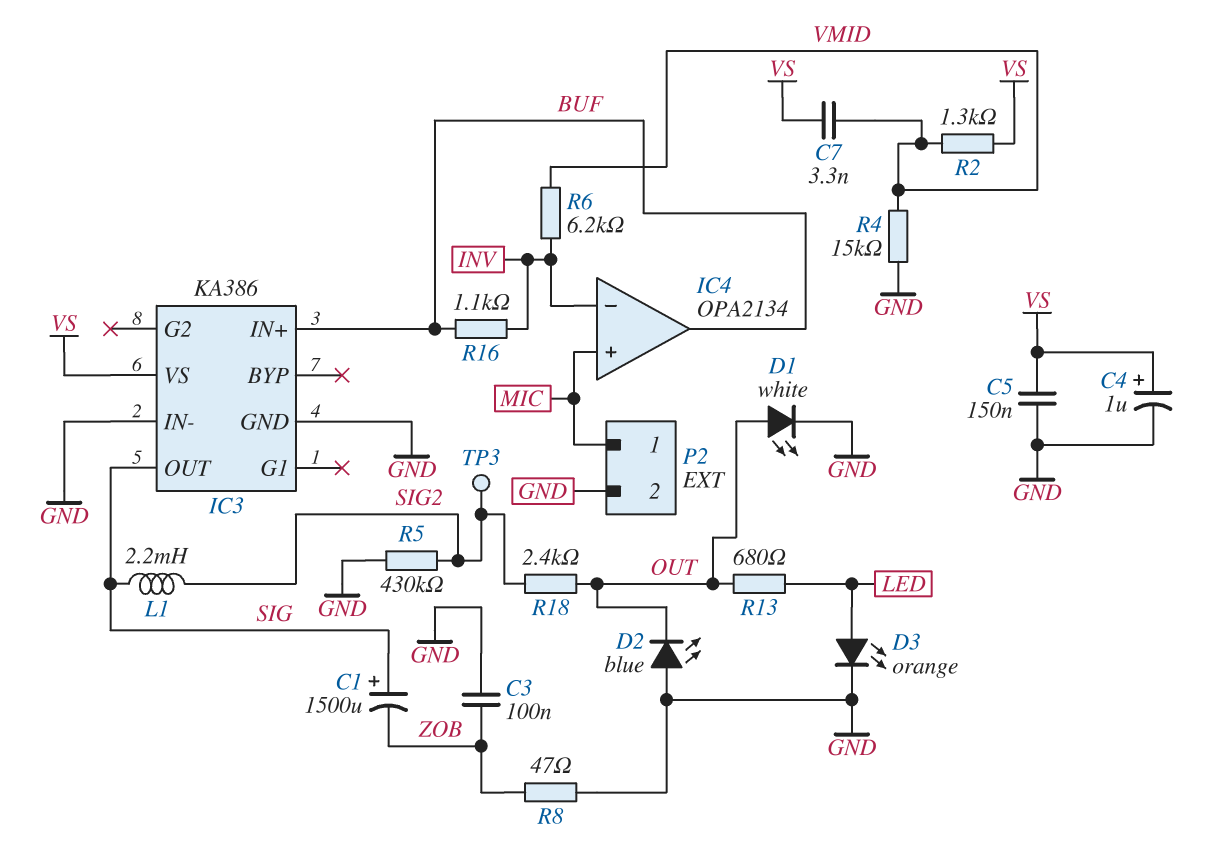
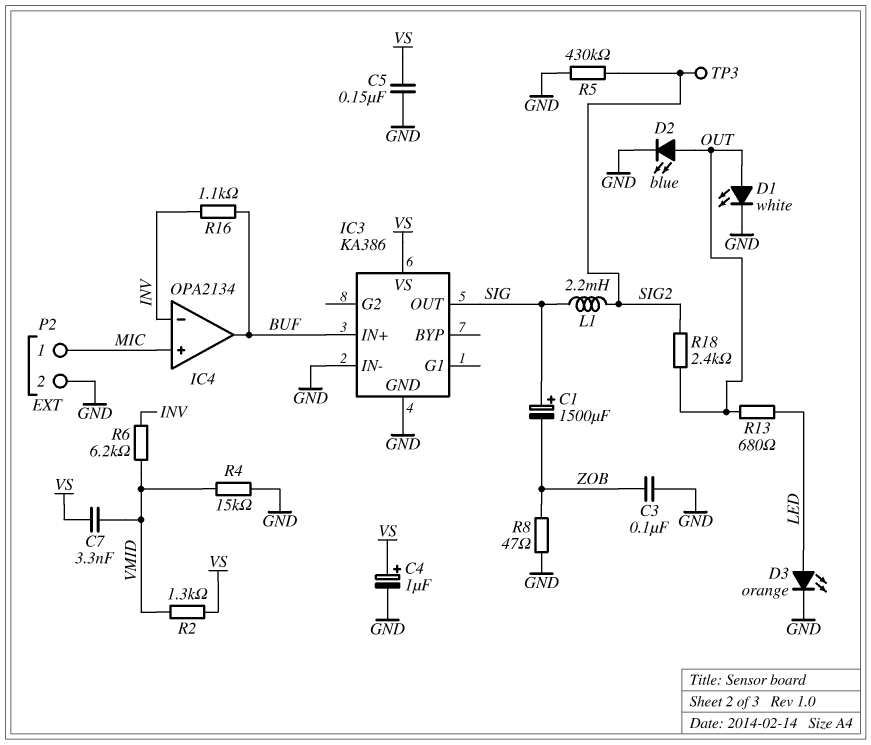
D2: LED blue (A GND, K OUT) -> LED blue (A OUT, K GND)

